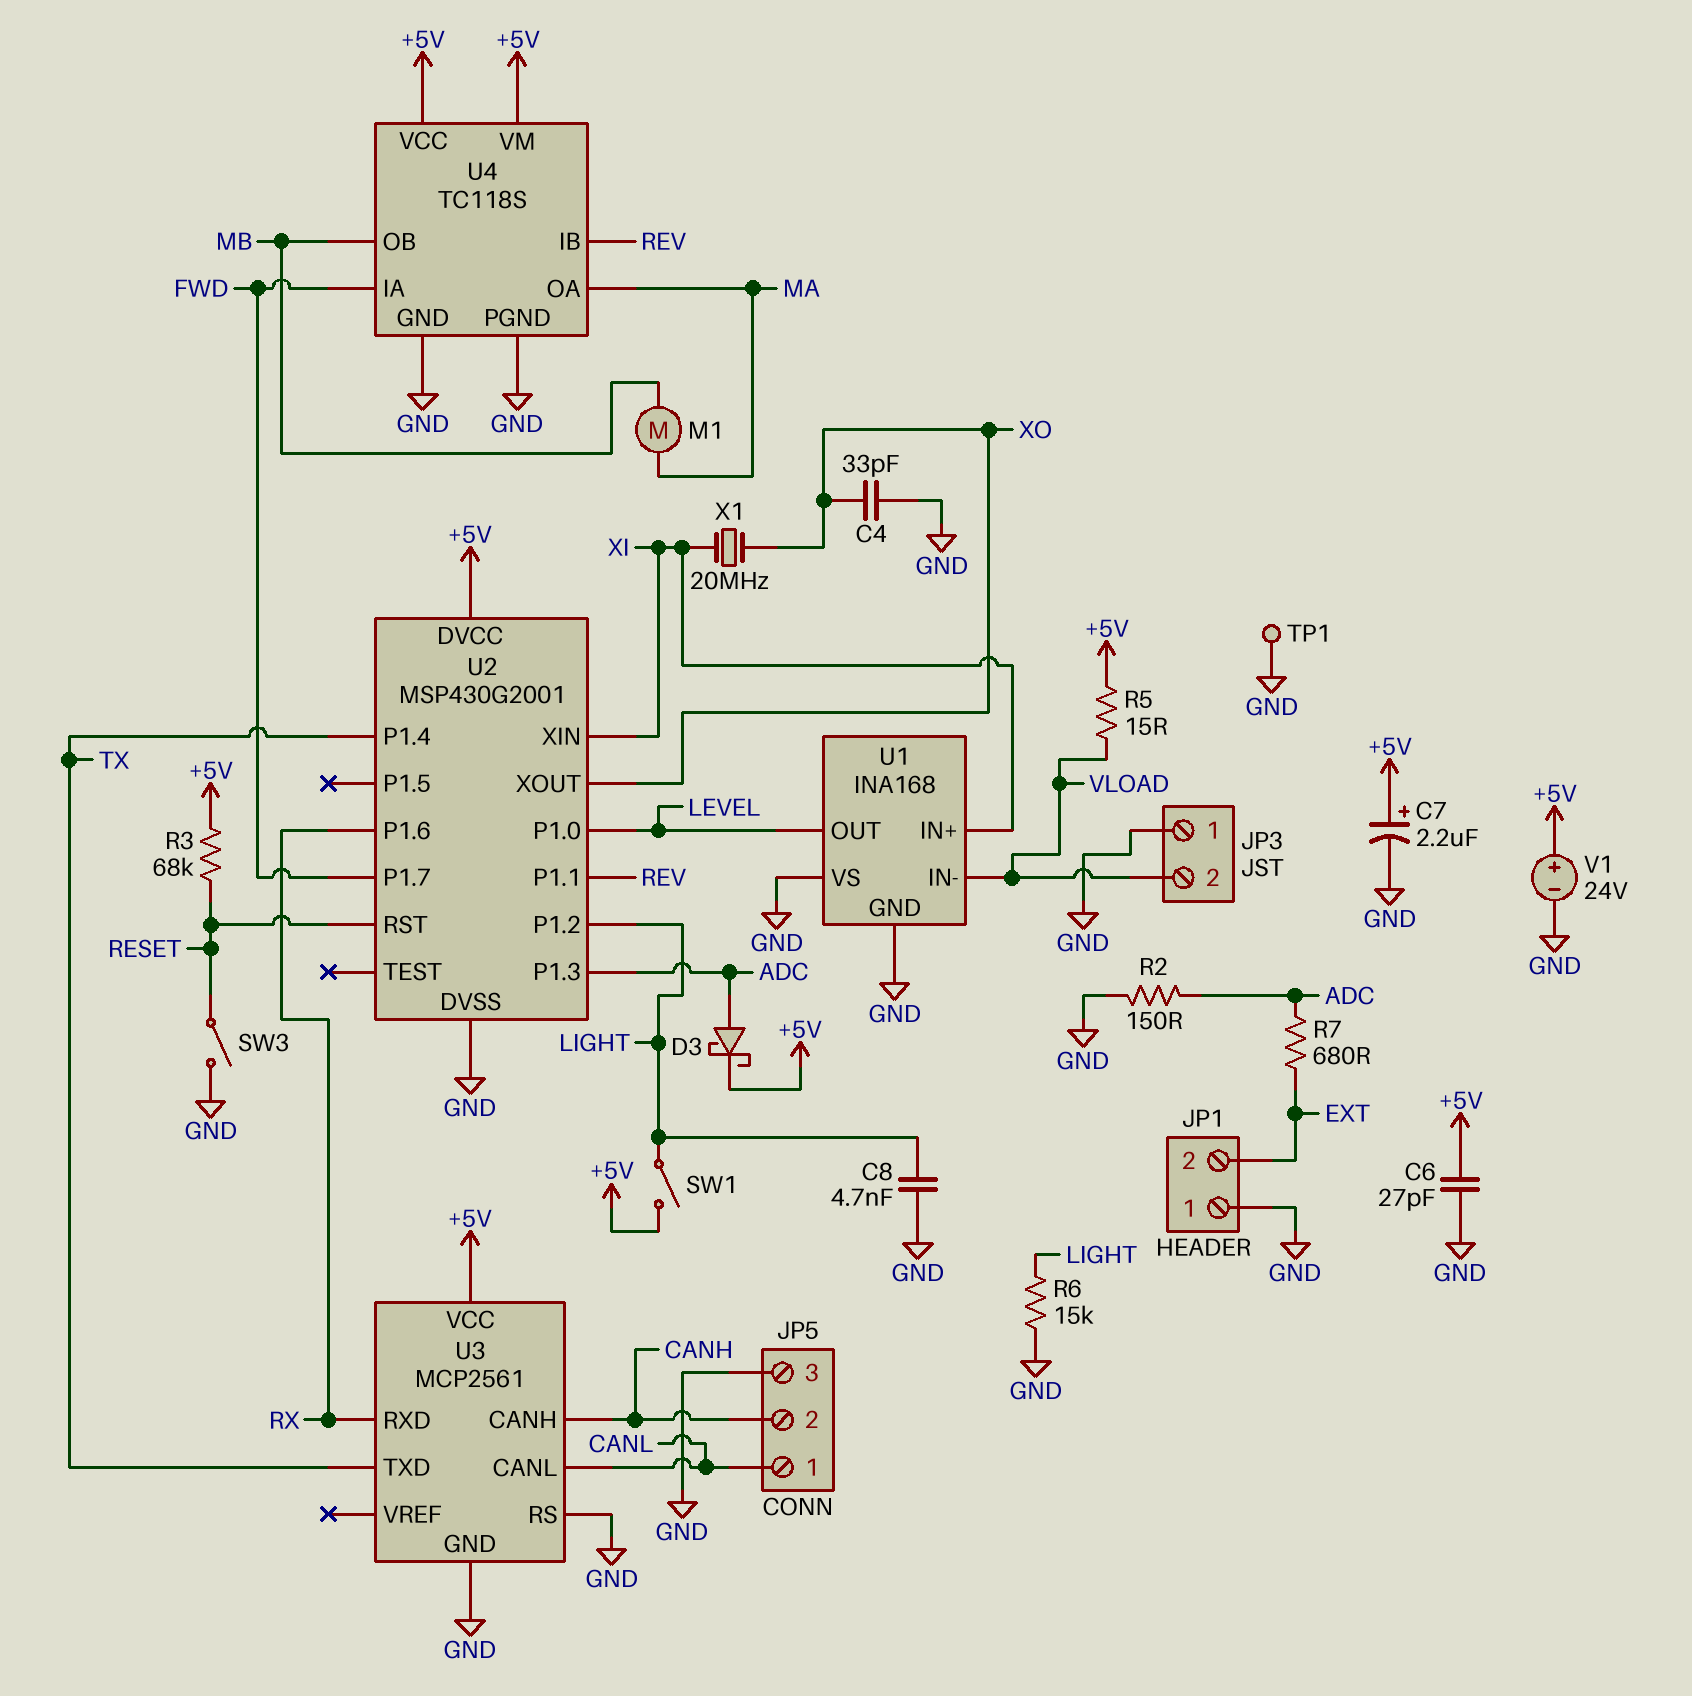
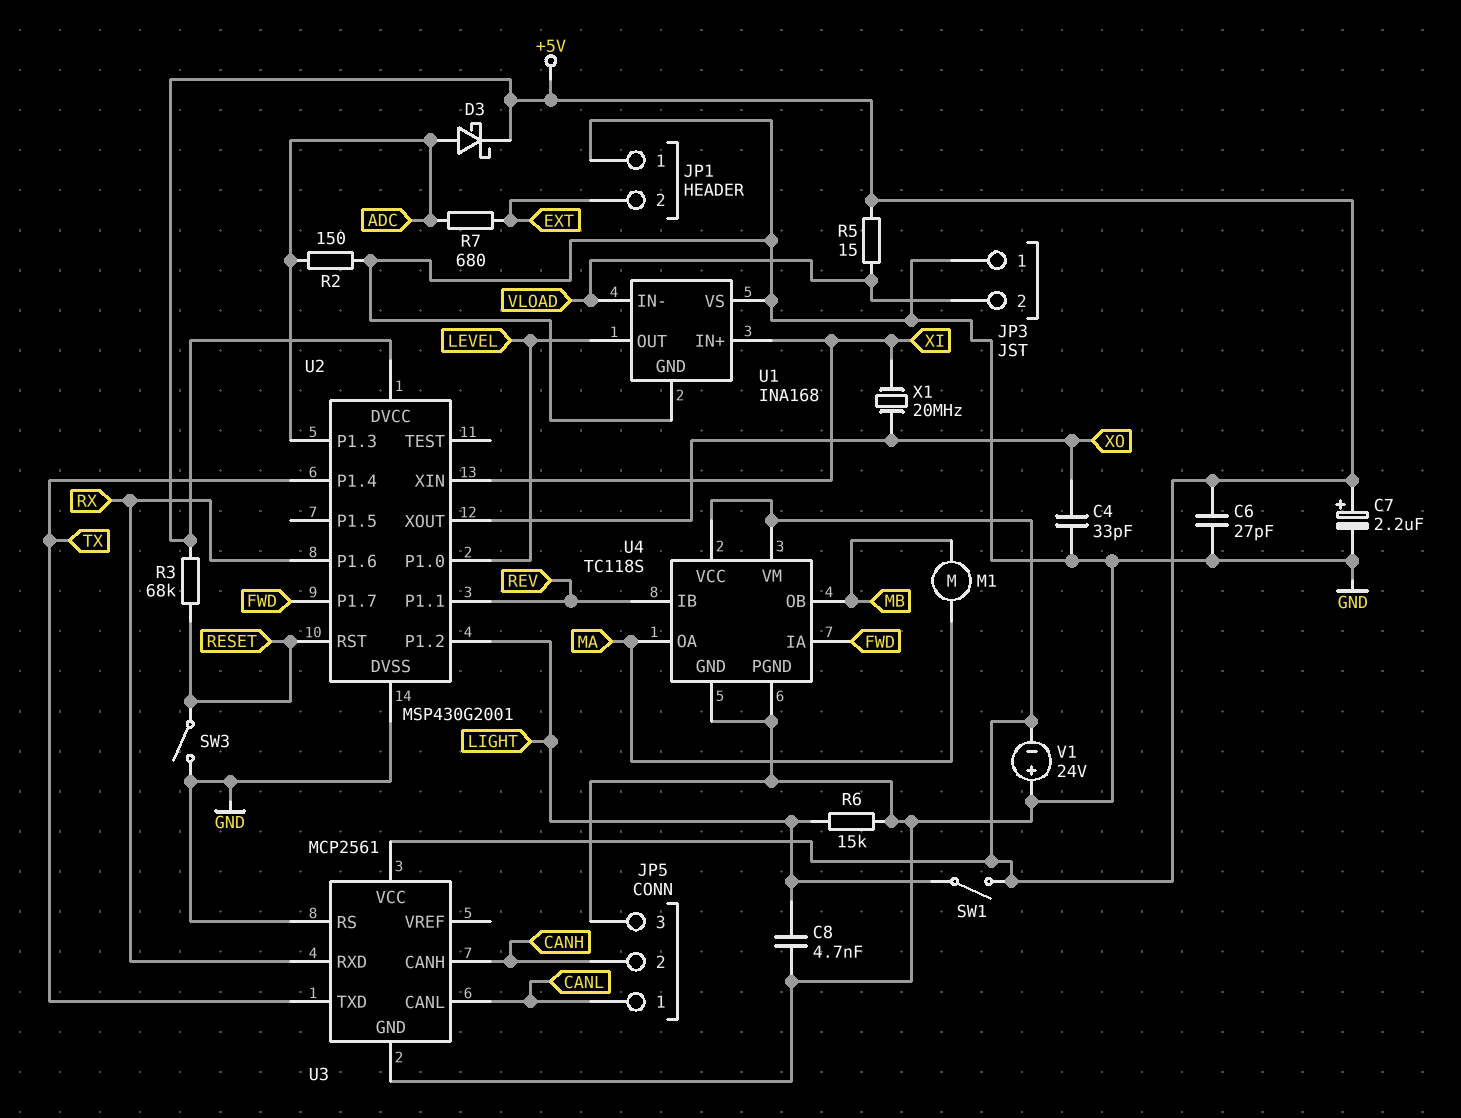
TP1: test point (GND) -> none
V1: 24V (plus +5V, minus GND) -> 24V (plus GND, minus +5V)

